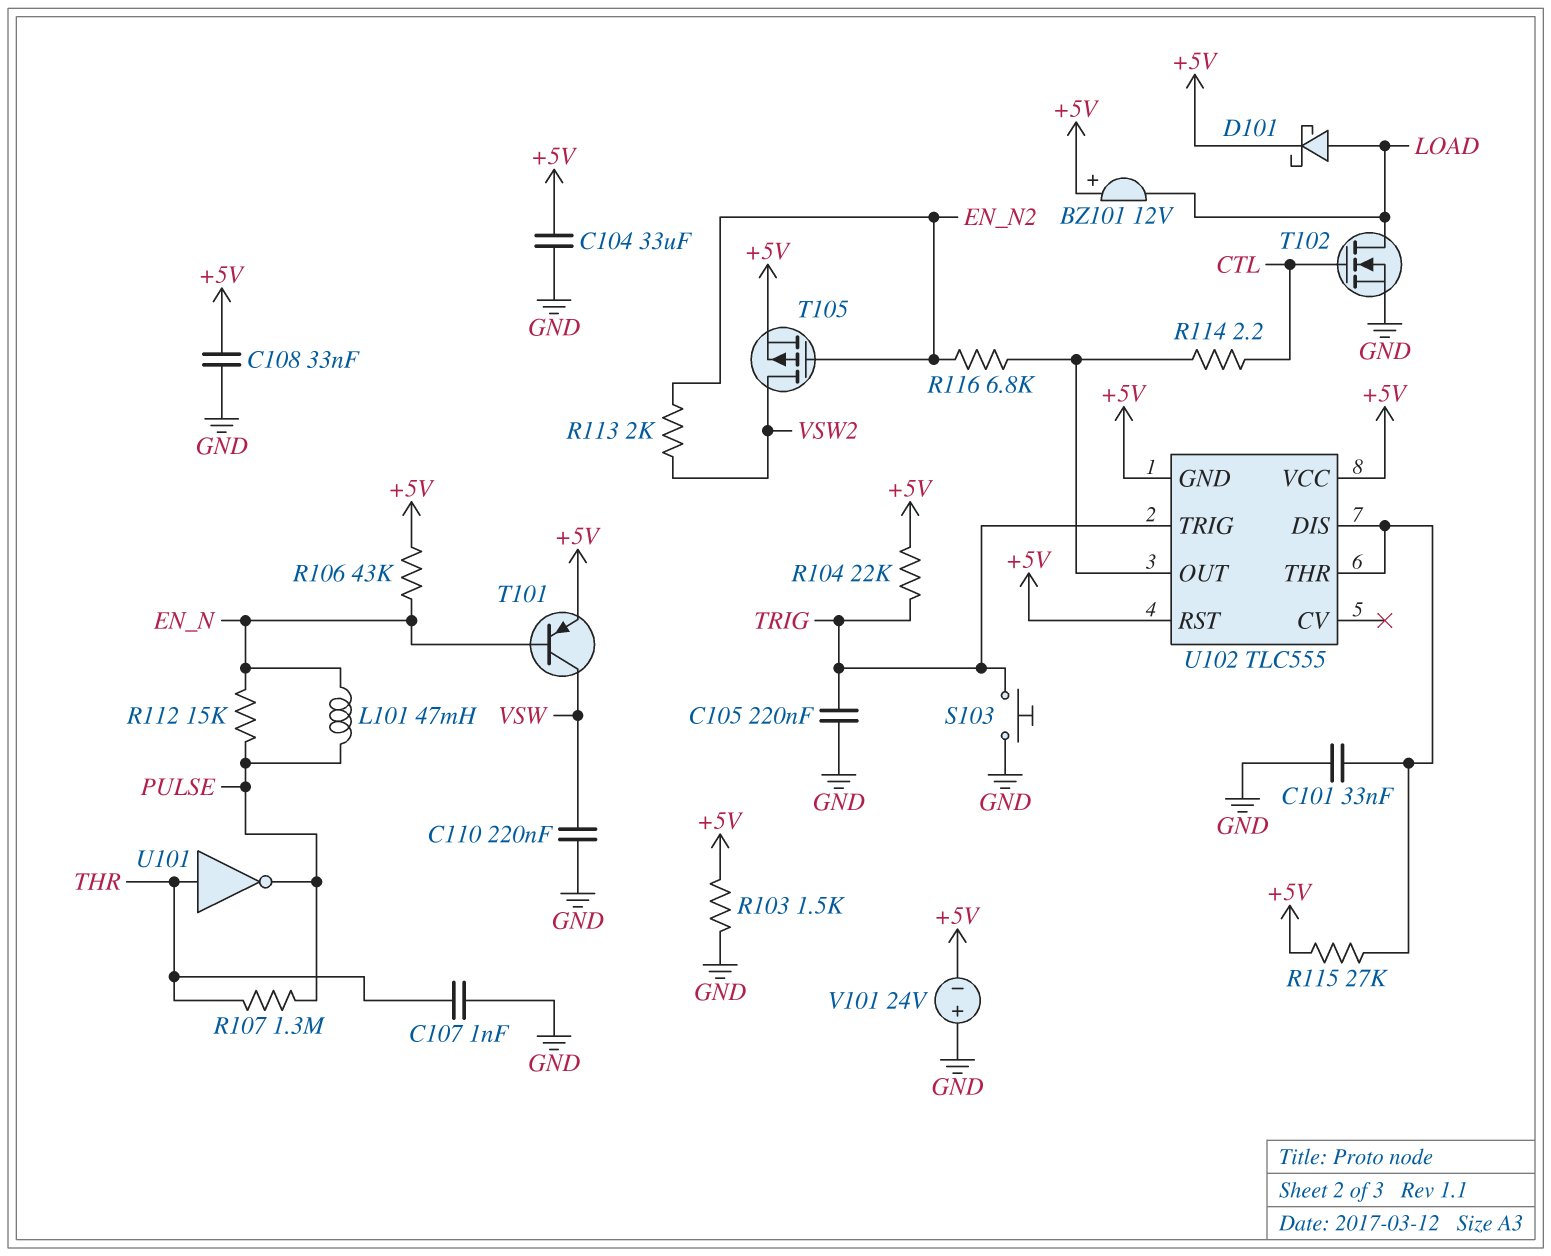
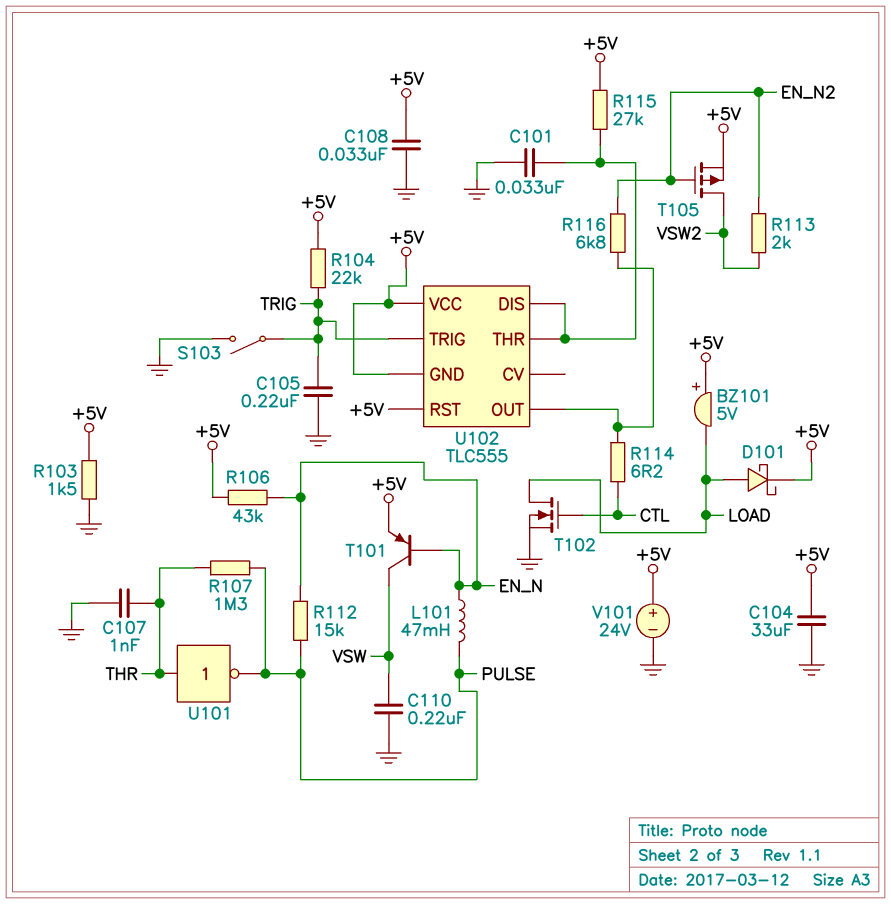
BZ101: buzzer 12V (plus +5V, minus LOAD) -> buzzer 5V (plus +5V, minus LOAD)
R114: 2.2 (CTL, U102/OUT) -> 6.2 (CTL, U102/OUT)
S103: button (GND, TRIG) -> switch (GND, TRIG)
V101: 24V (plus GND, minus +5V) -> 24V (plus +5V, minus GND)

